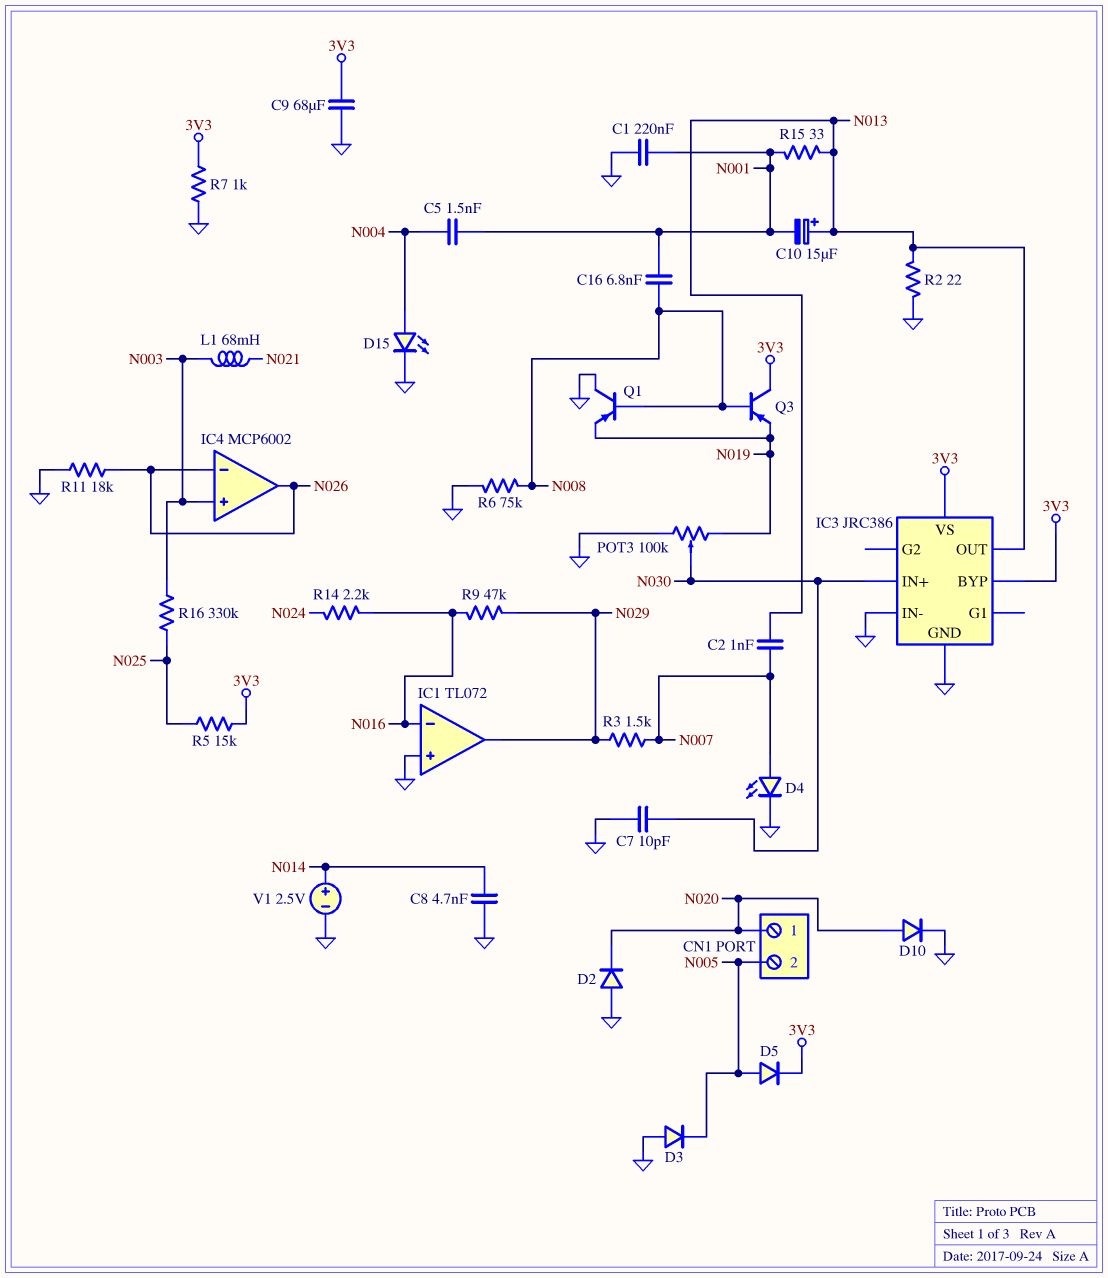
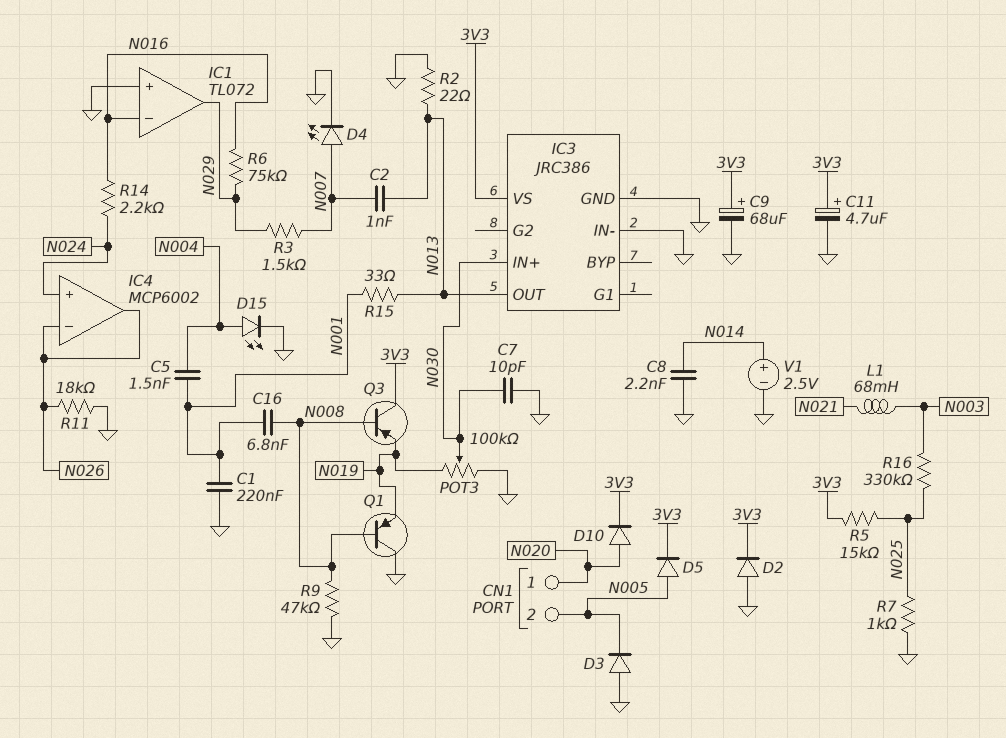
C8: 4.7nF (GND, N014) -> 2.2nF (GND, N014)
C9: 68uF (3V3, GND) -> 68uF (plus 3V3, minus GND)
C10: 15uF (plus N013, minus N001) -> none
C11: none -> 4.7uF (plus 3V3, minus GND)
D2: diode (A GND, K N020) -> diode (A GND, K 3V3)
D10: diode (A N020, K GND) -> diode (A N020, K 3V3)
IC3 pin BYP: 3V3 -> none
IC4 pin in+: N003 -> N024
R6: 75k (GND, N008) -> 75k (N016, N029)
R7: 1k (3V3, GND) -> 1k (GND, N025)
R9: 47k (N016, N029) -> 47k (GND, N008)

